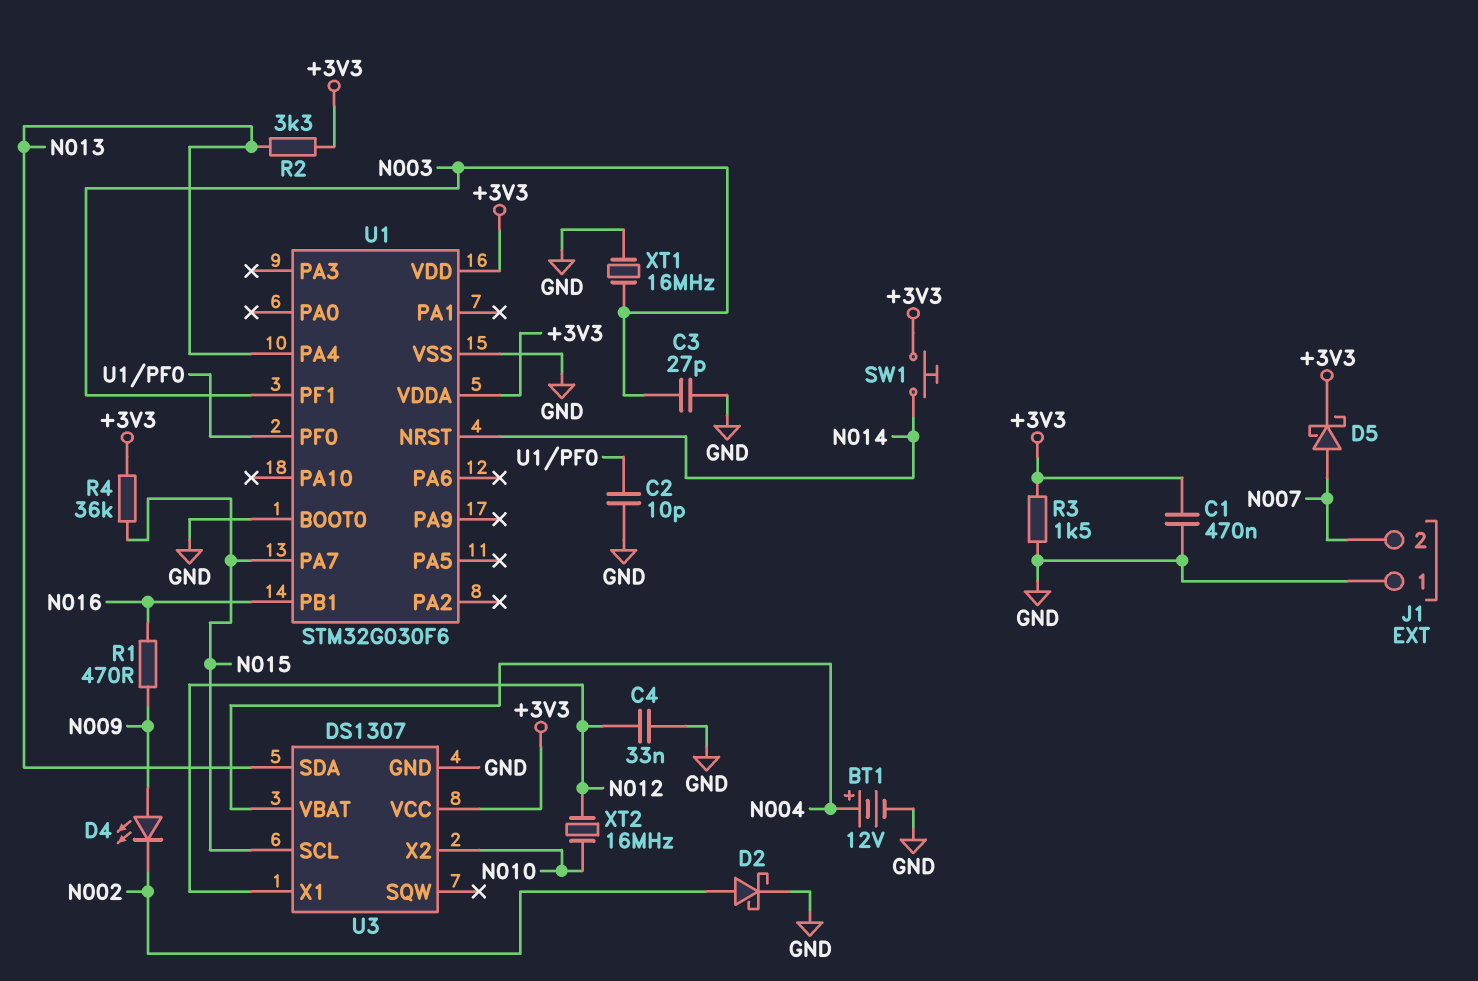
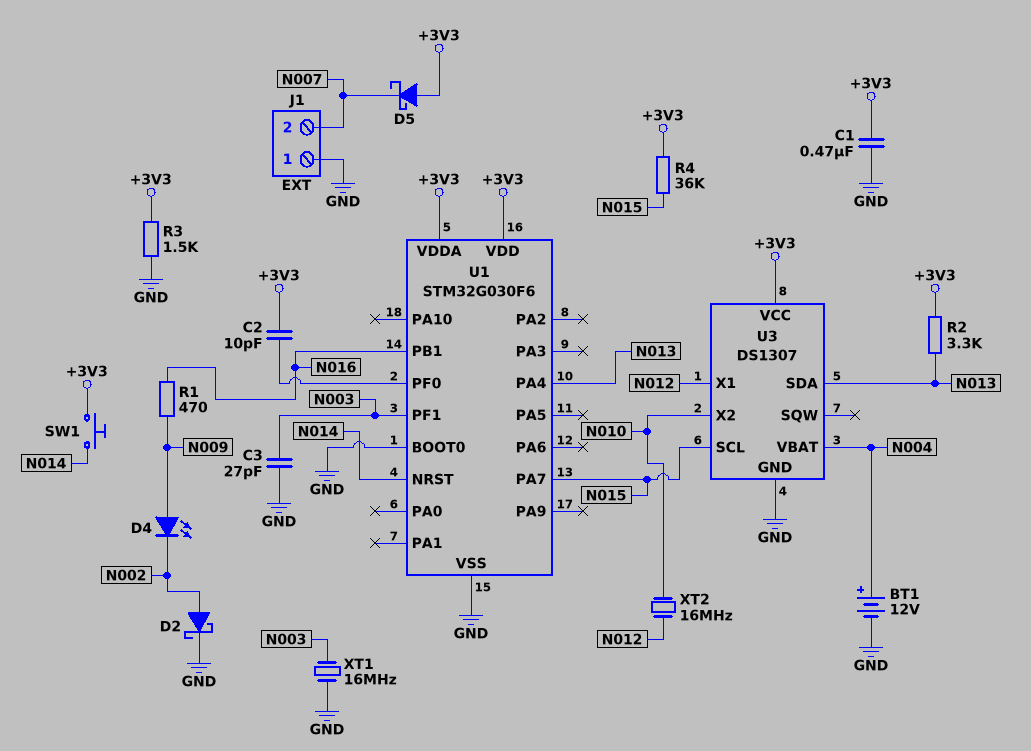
C2: 10pF (GND, U1/PF0) -> 10pF (+3V3, U1/PF0)
C4: 33nF (GND, N012) -> none
D5: schottky (A N007, K +3V3) -> schottky (A +3V3, K N007)

